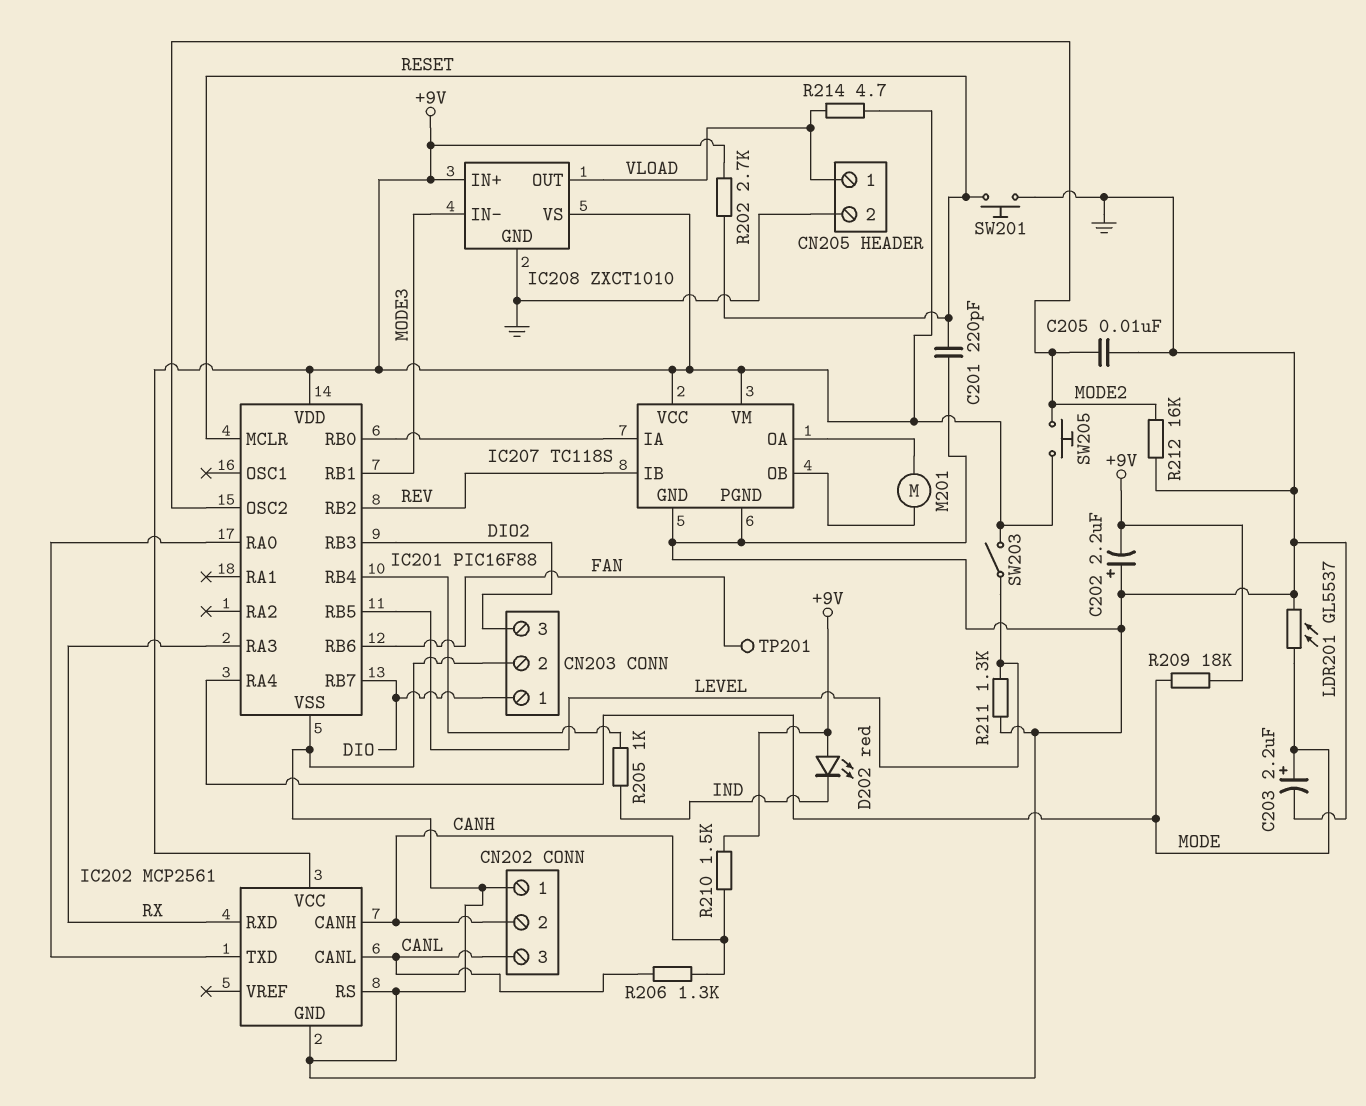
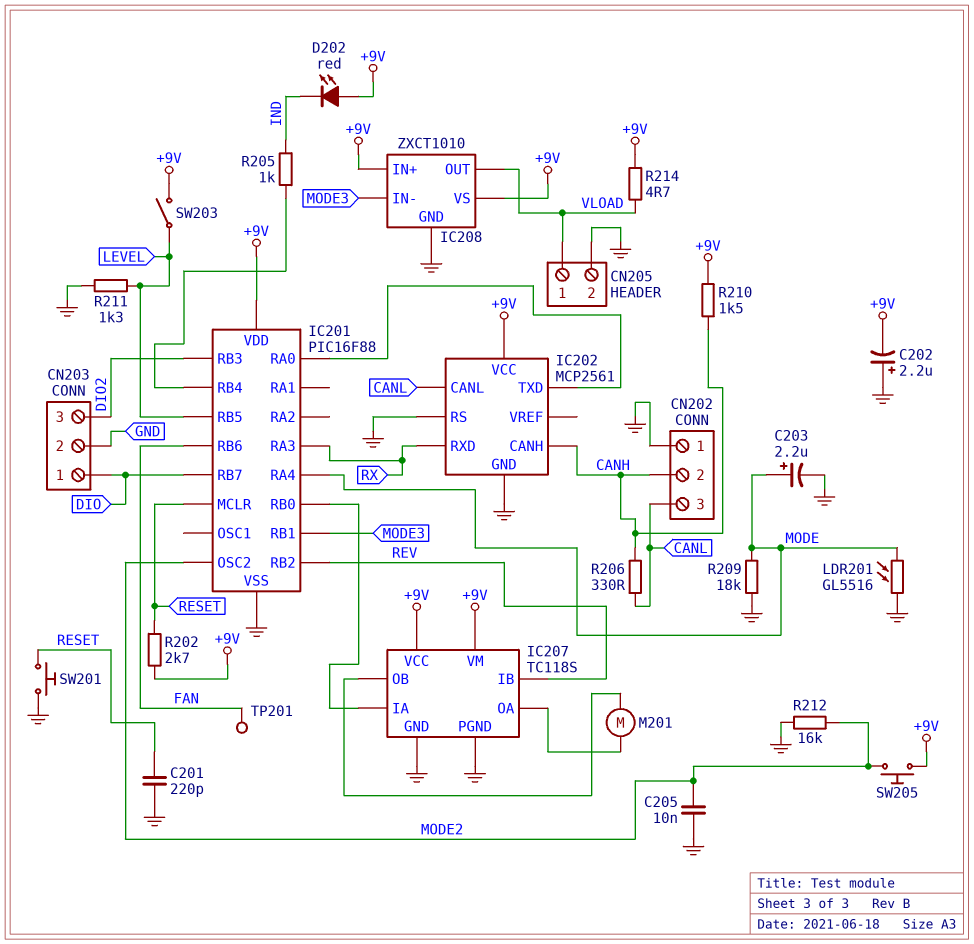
LDR201: GL5537 (GND, MODE) -> GL5516 (GND, MODE)
R206: 1.3k (CANH, CANL) -> 330 (CANH, CANL)
R209: 18k (+9V, MODE) -> 18k (GND, MODE)

